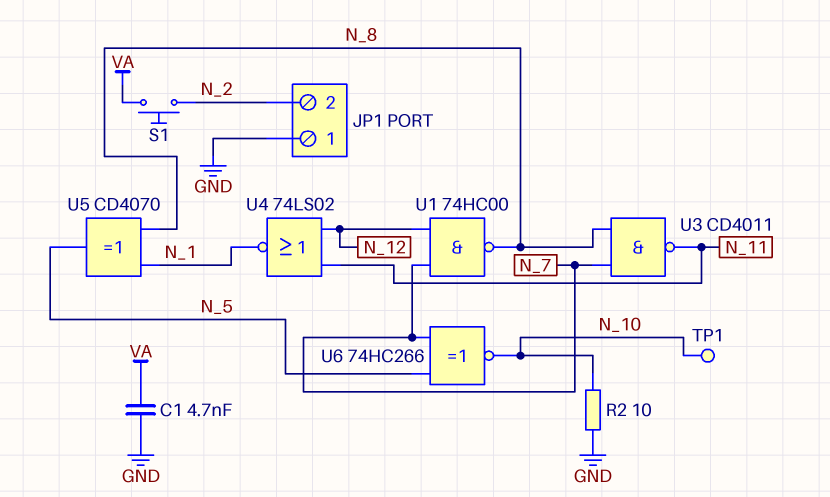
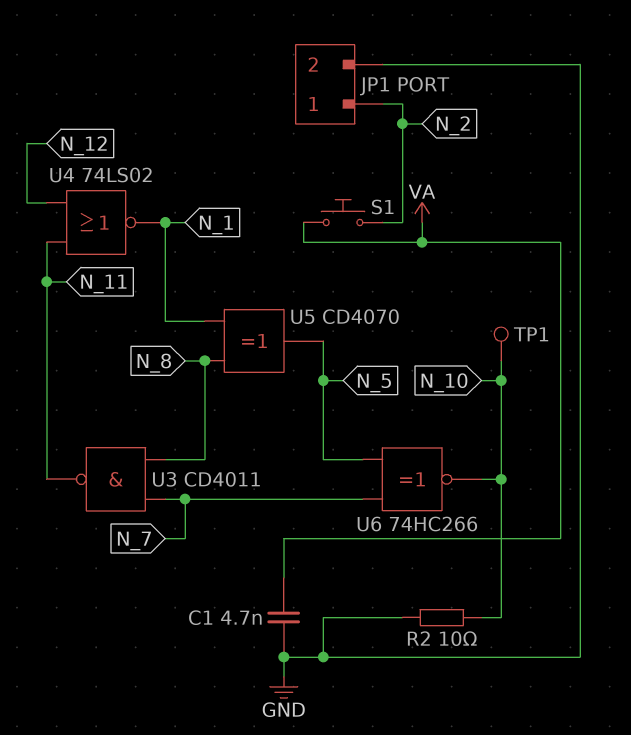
JP1 pin 1: GND -> N_2
JP1 pin 2: N_2 -> GND
U1: NAND 74HC00 (in N_7, in N_12, out N_8) -> none

